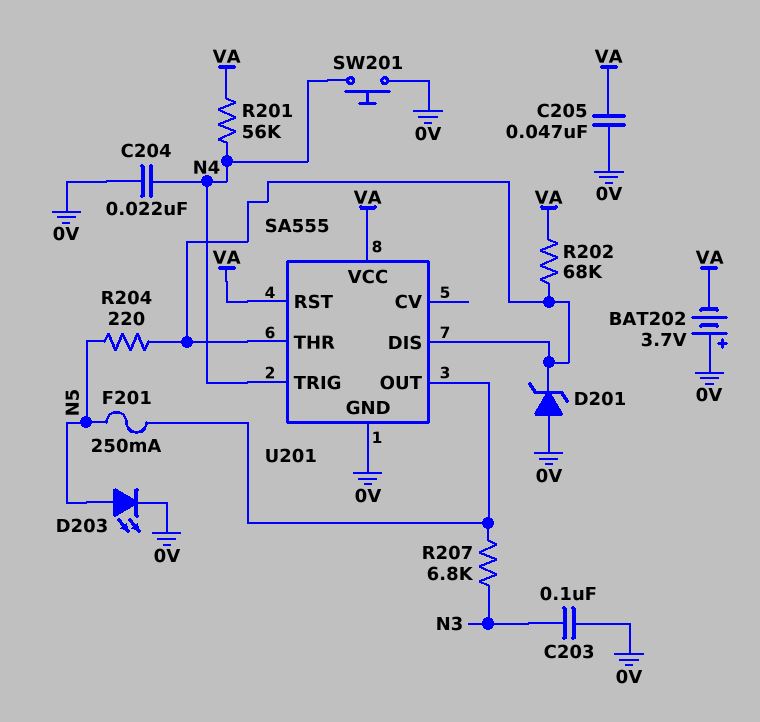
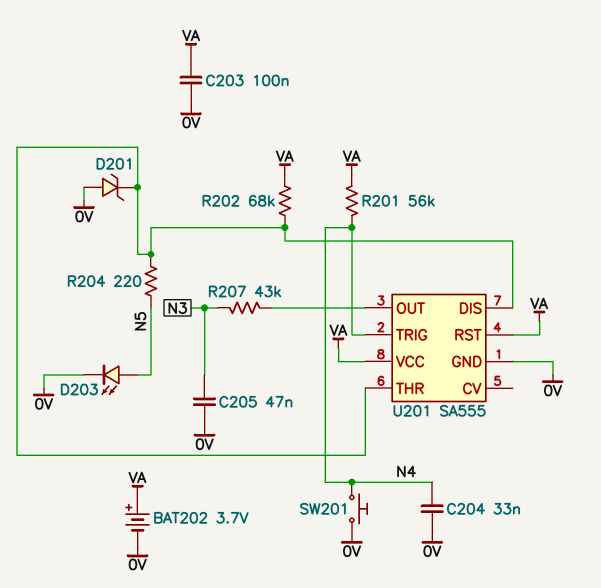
BAT202: 3.7V (plus 0V, minus VA) -> 3.7V (plus VA, minus 0V)
C203: 100nF (0V, N3) -> 100nF (0V, VA)
C204: 22nF (0V, N4) -> 33nF (0V, N4)
C205: 47nF (0V, VA) -> 47nF (0V, N3)
F201: 250mA (N5, U201/OUT) -> none
R207: 6.8k (N3, U201/OUT) -> 43k (N3, U201/OUT)

